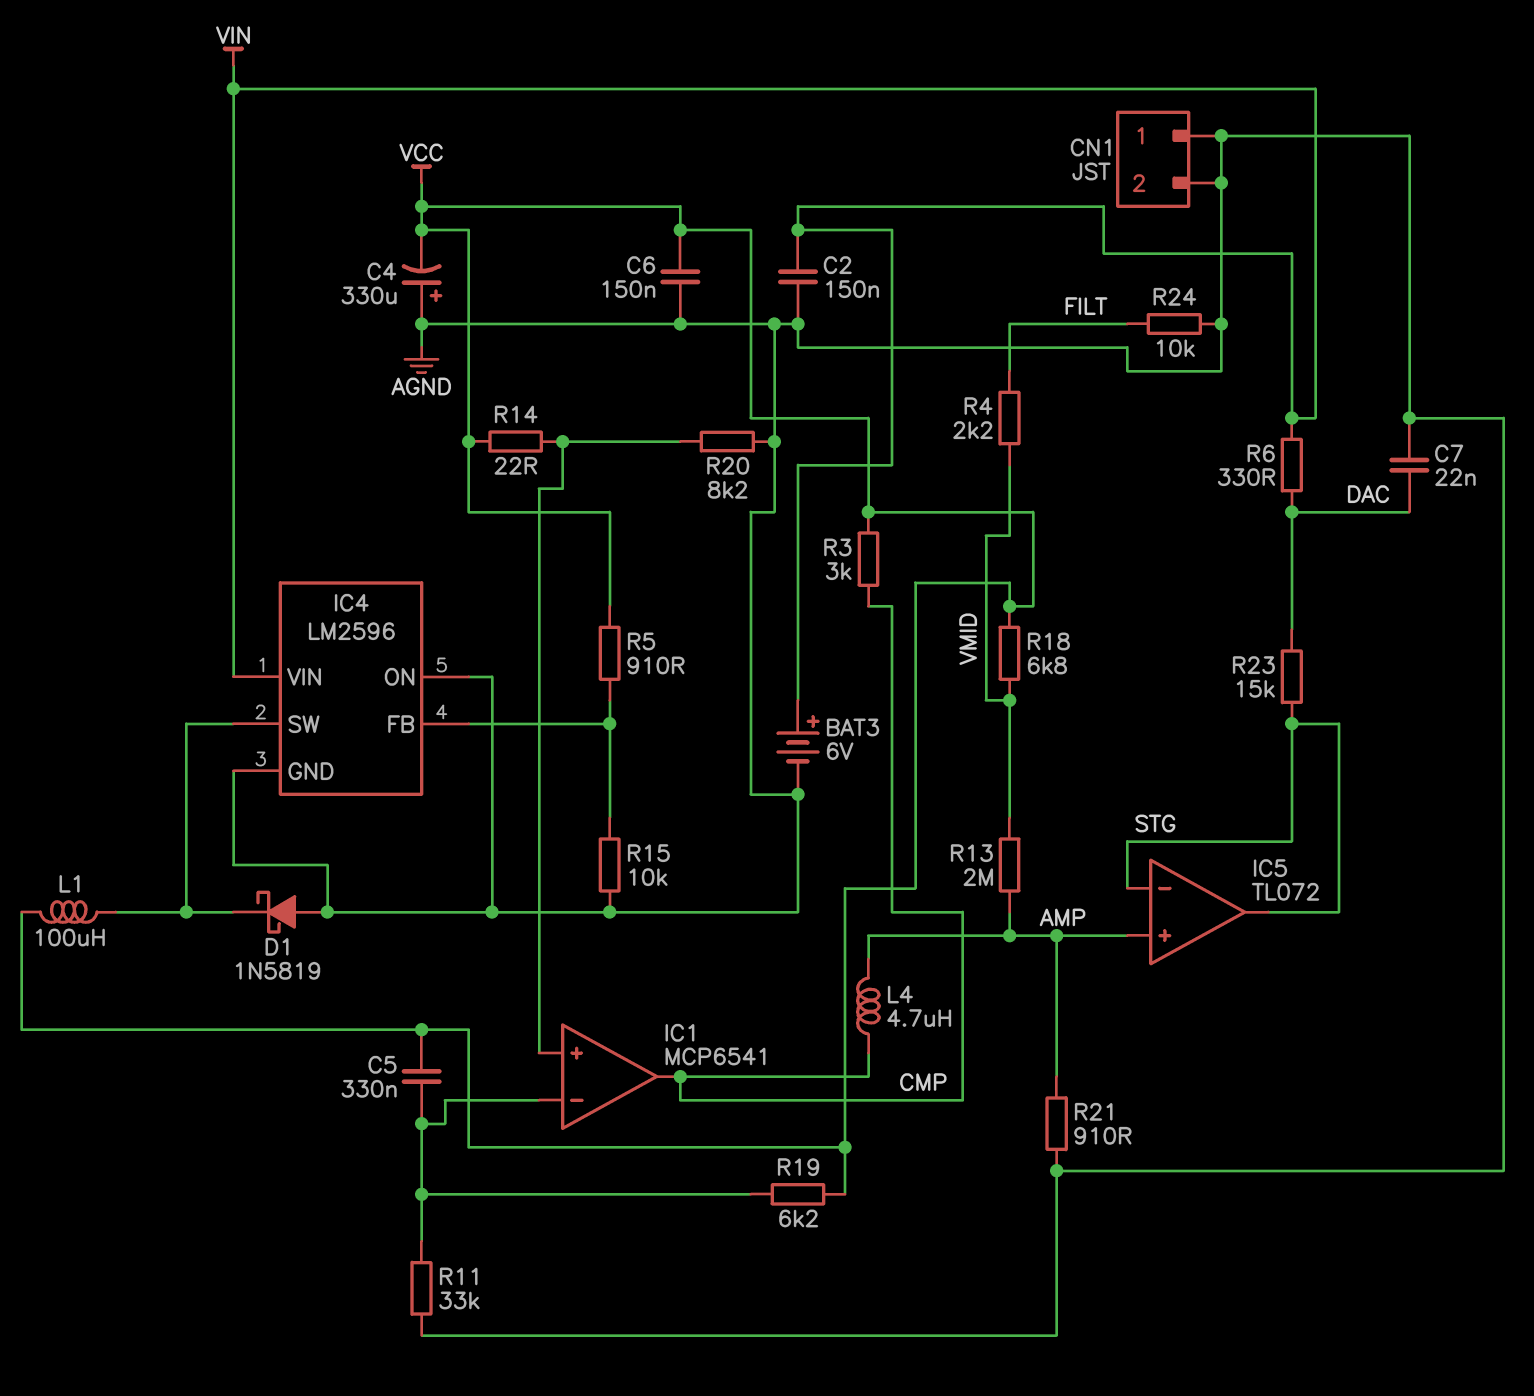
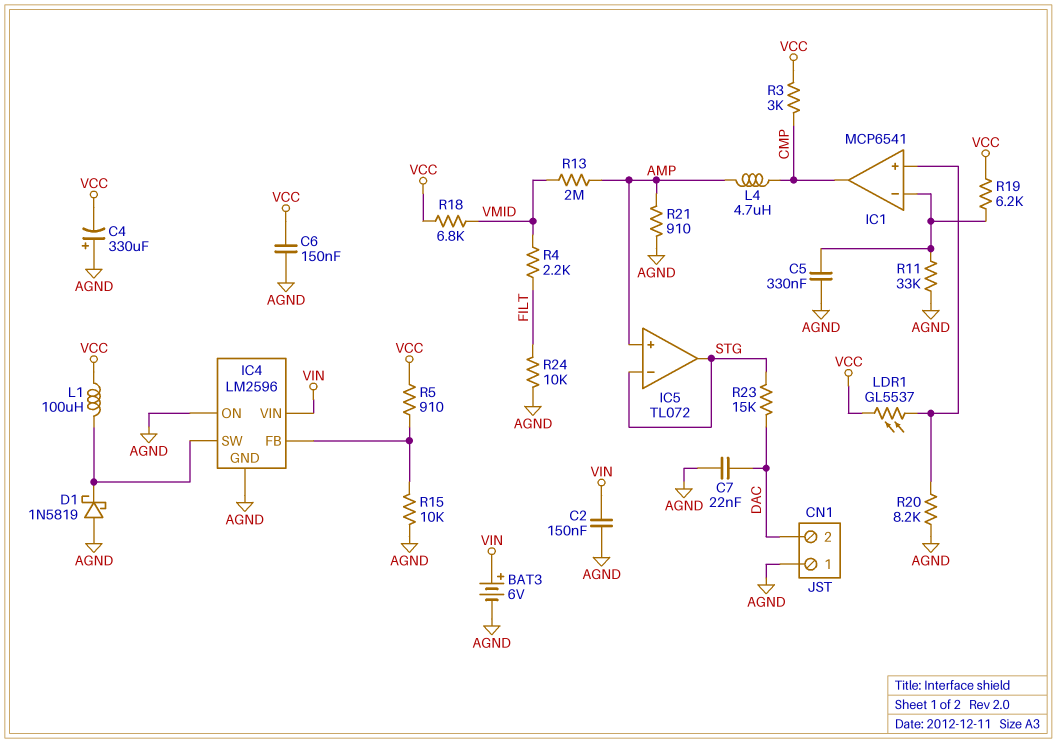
C5: 330nF (IC1/in-, VCC) -> 330nF (AGND, IC1/in-)
CN1 pin 2: AGND -> DAC
LDR1: none -> GL5537 (IC1/in+, VCC)
R6: 330 (DAC, VIN) -> none
R14: 22 (IC1/in+, VCC) -> none

